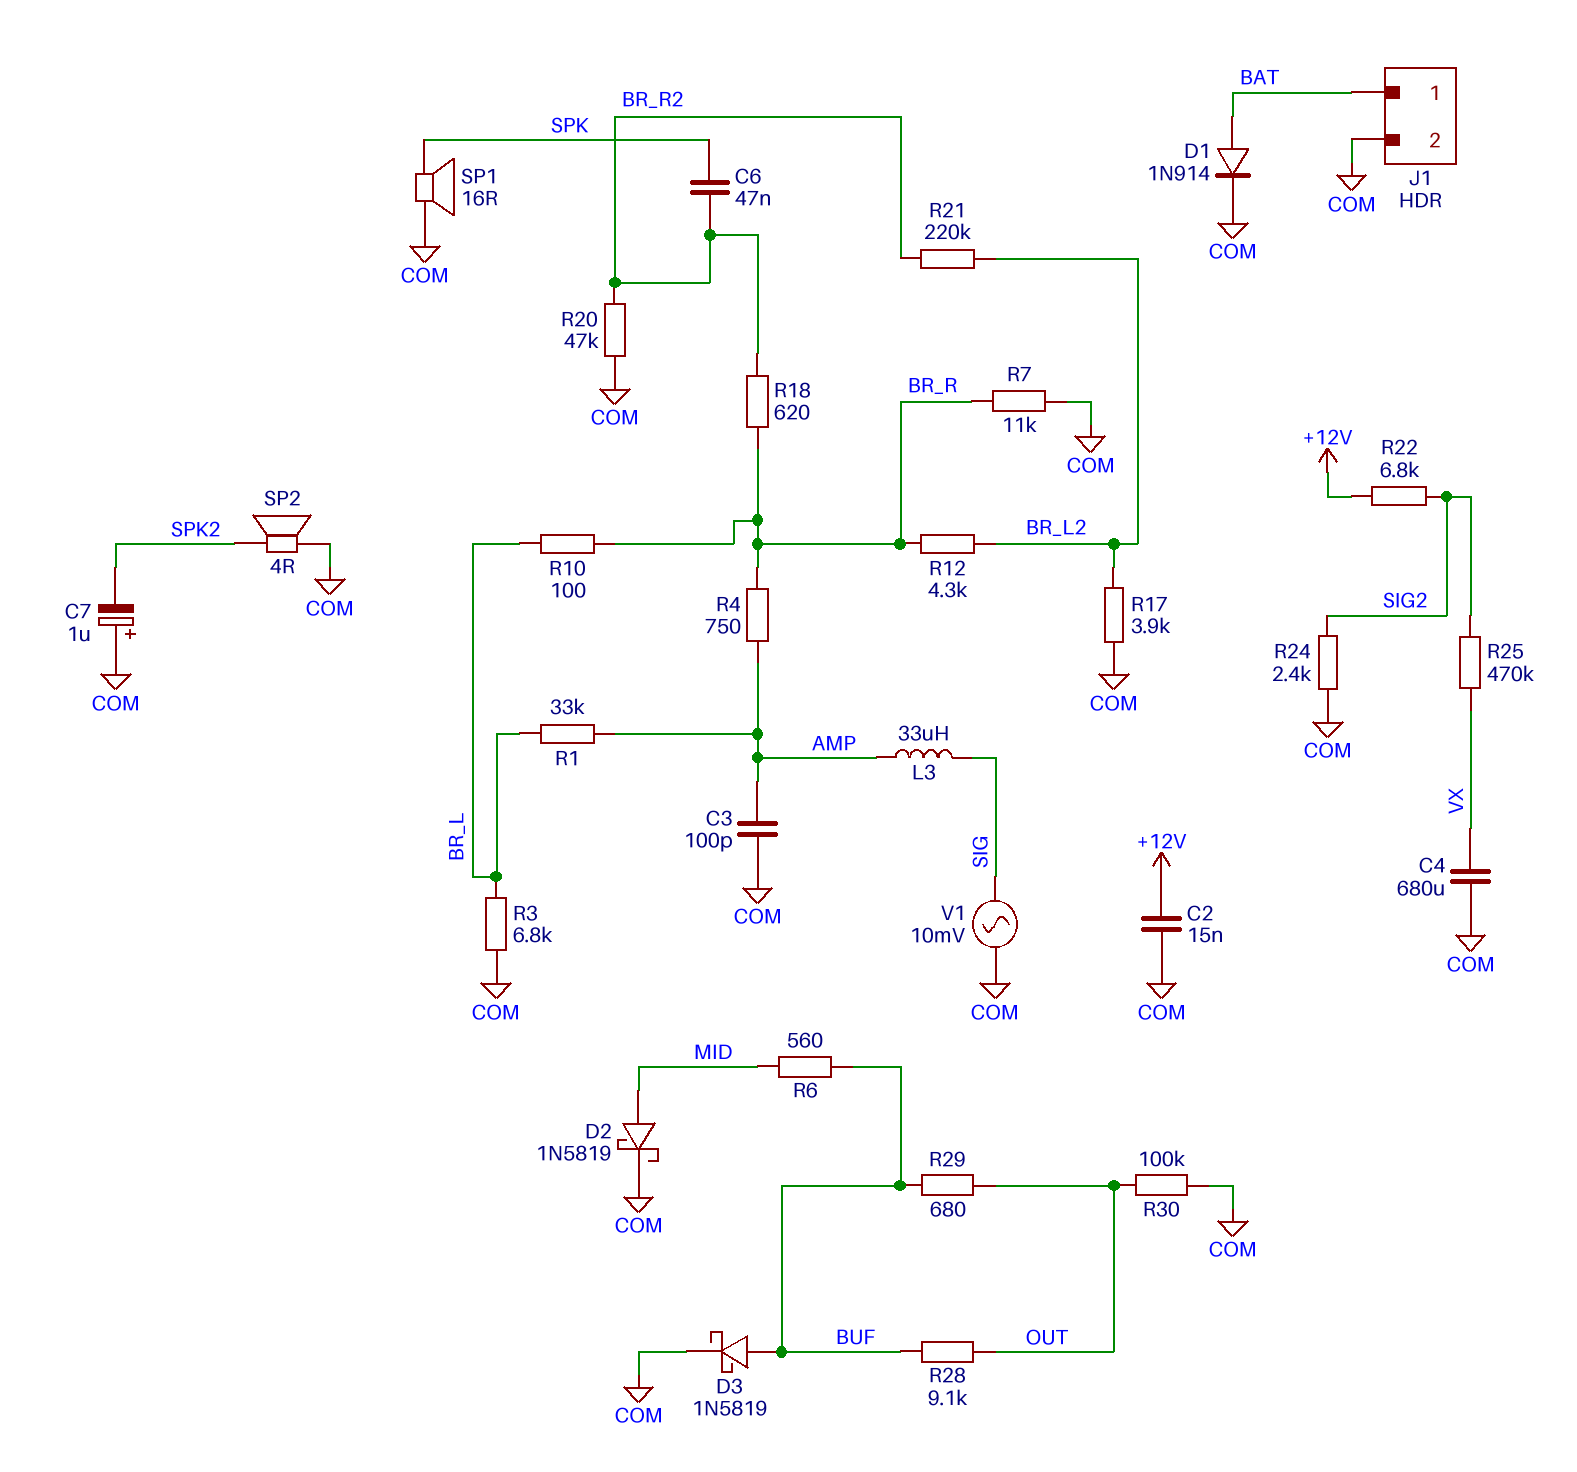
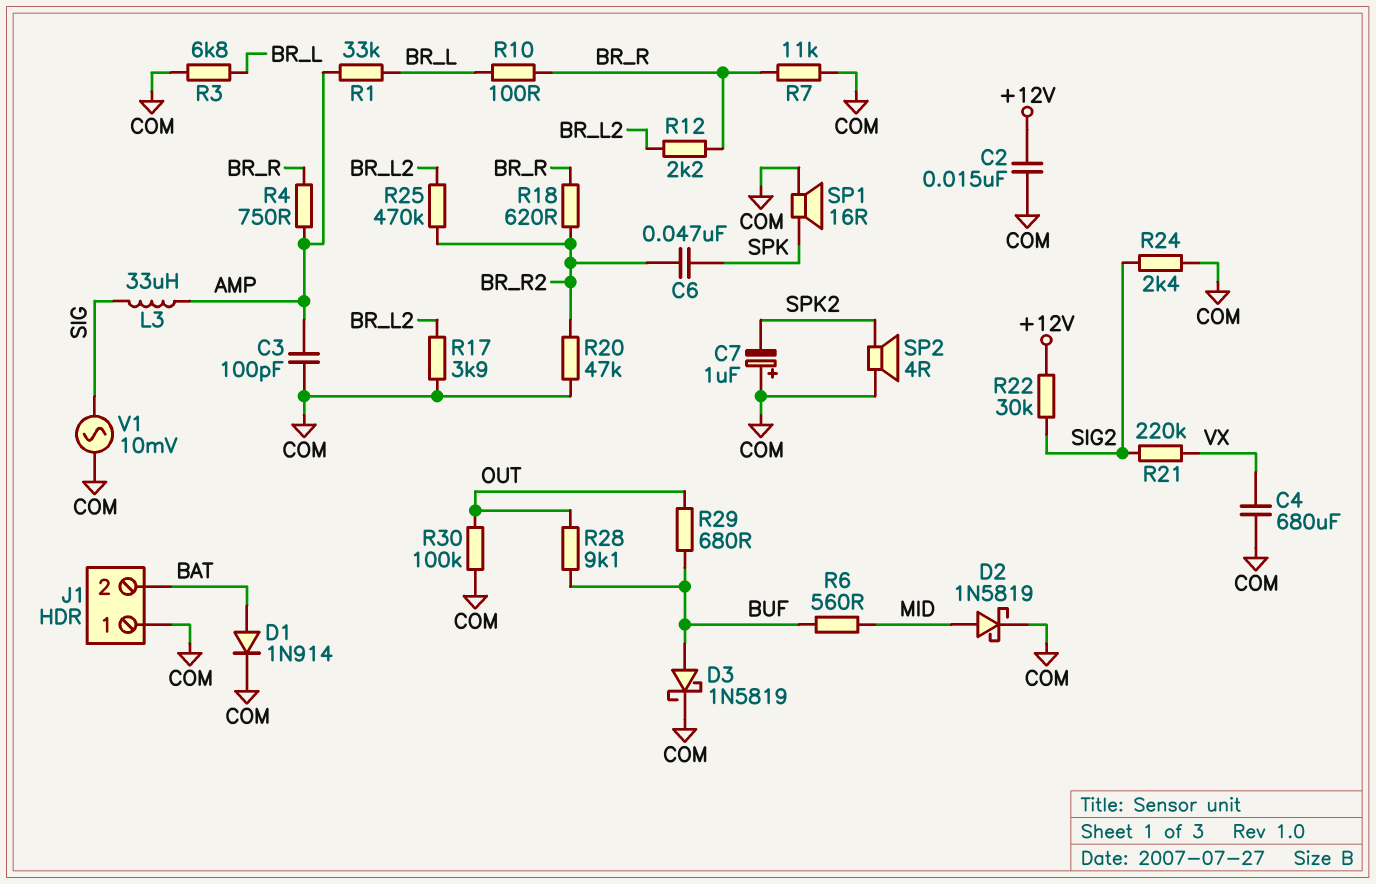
J1 pin 1: BAT -> COM
J1 pin 2: COM -> BAT
R12: 4.3k (BR_L2, BR_R) -> 2.2k (BR_L2, BR_R)
R21: 220k (BR_L2, BR_R2) -> 220k (SIG2, VX)
R22: 6.8k (+12V, SIG2) -> 30k (+12V, SIG2)
R25: 470k (SIG2, VX) -> 470k (BR_L2, BR_R2)

